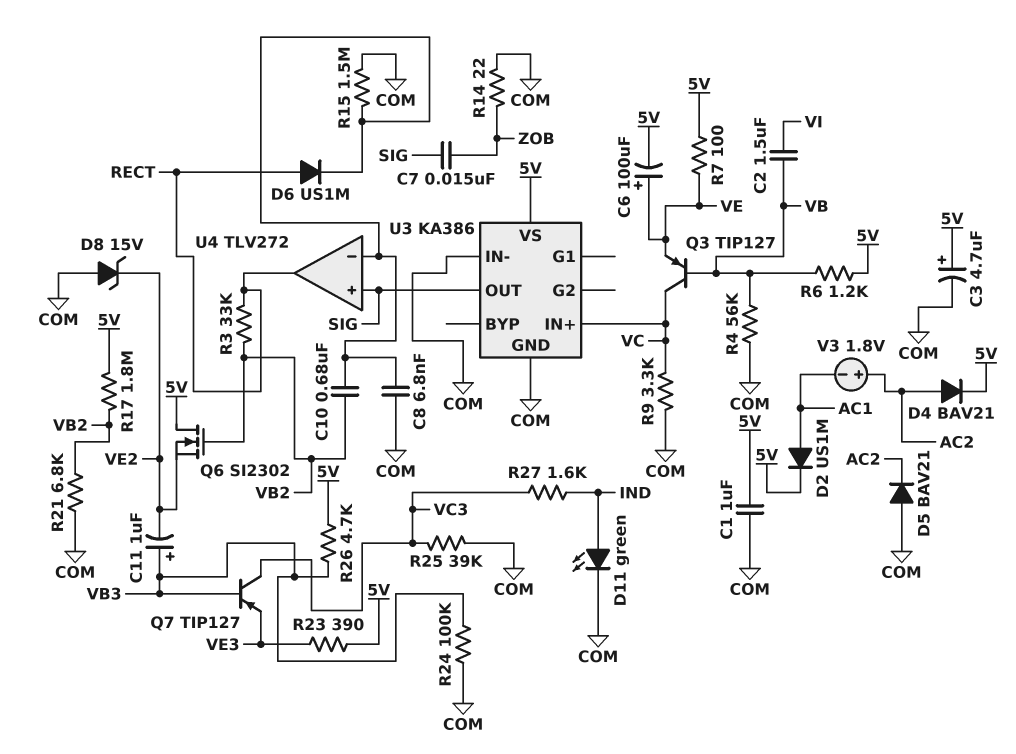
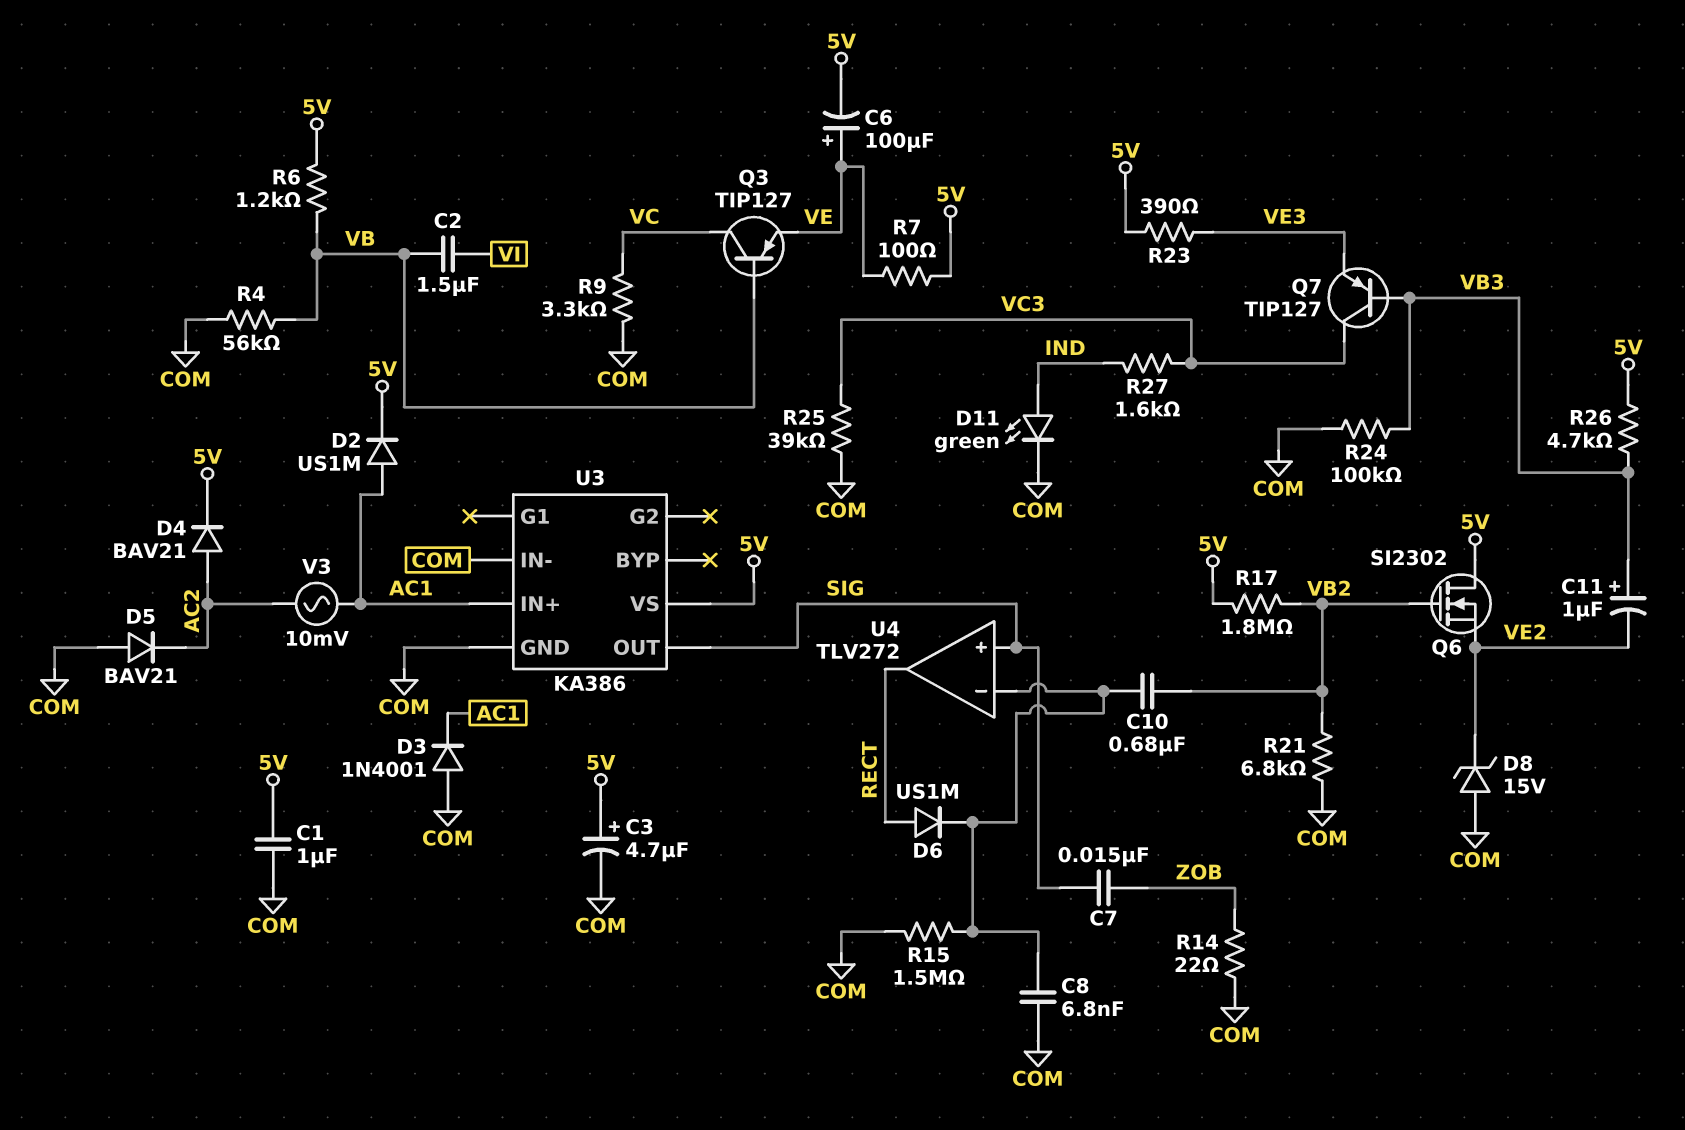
D3: none -> diode 1N4001 (A COM, K AC1)
R3: 33k (RECT, VB2) -> none
U3 pin IN+: VC -> AC1
V3: 1.8V (plus AC2, minus AC1) -> AC 10mV (AC1, AC2)

